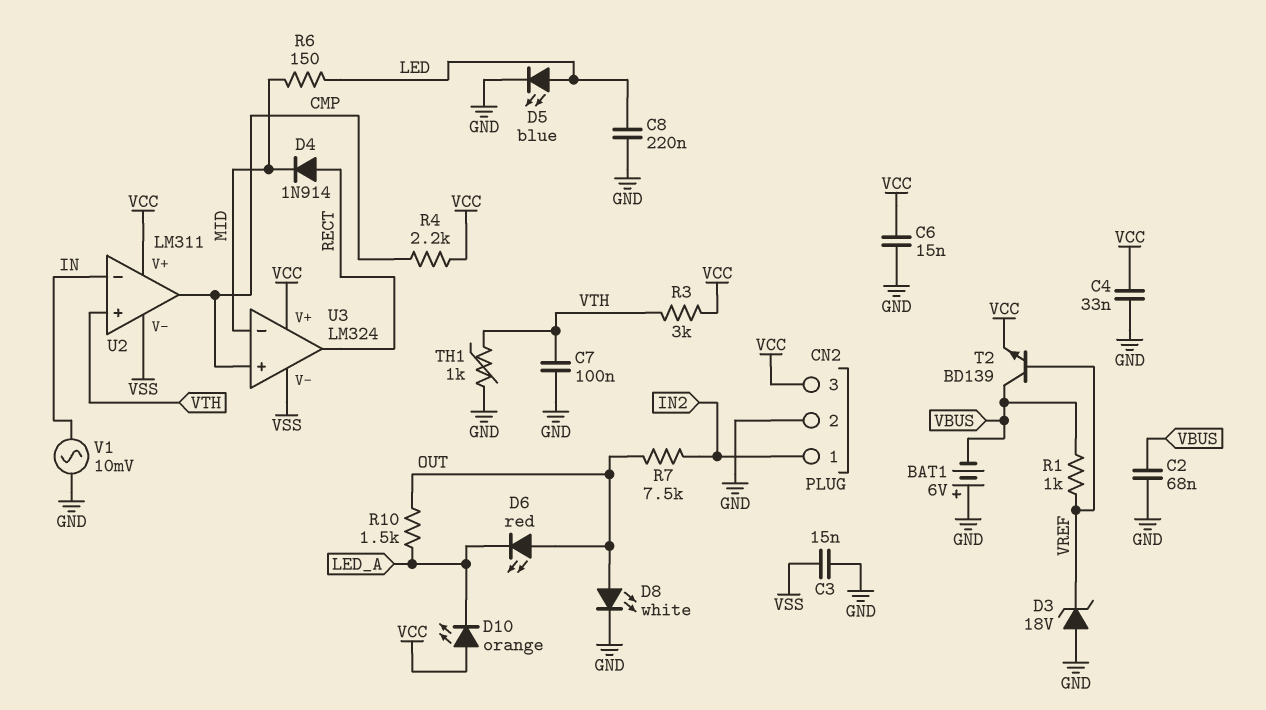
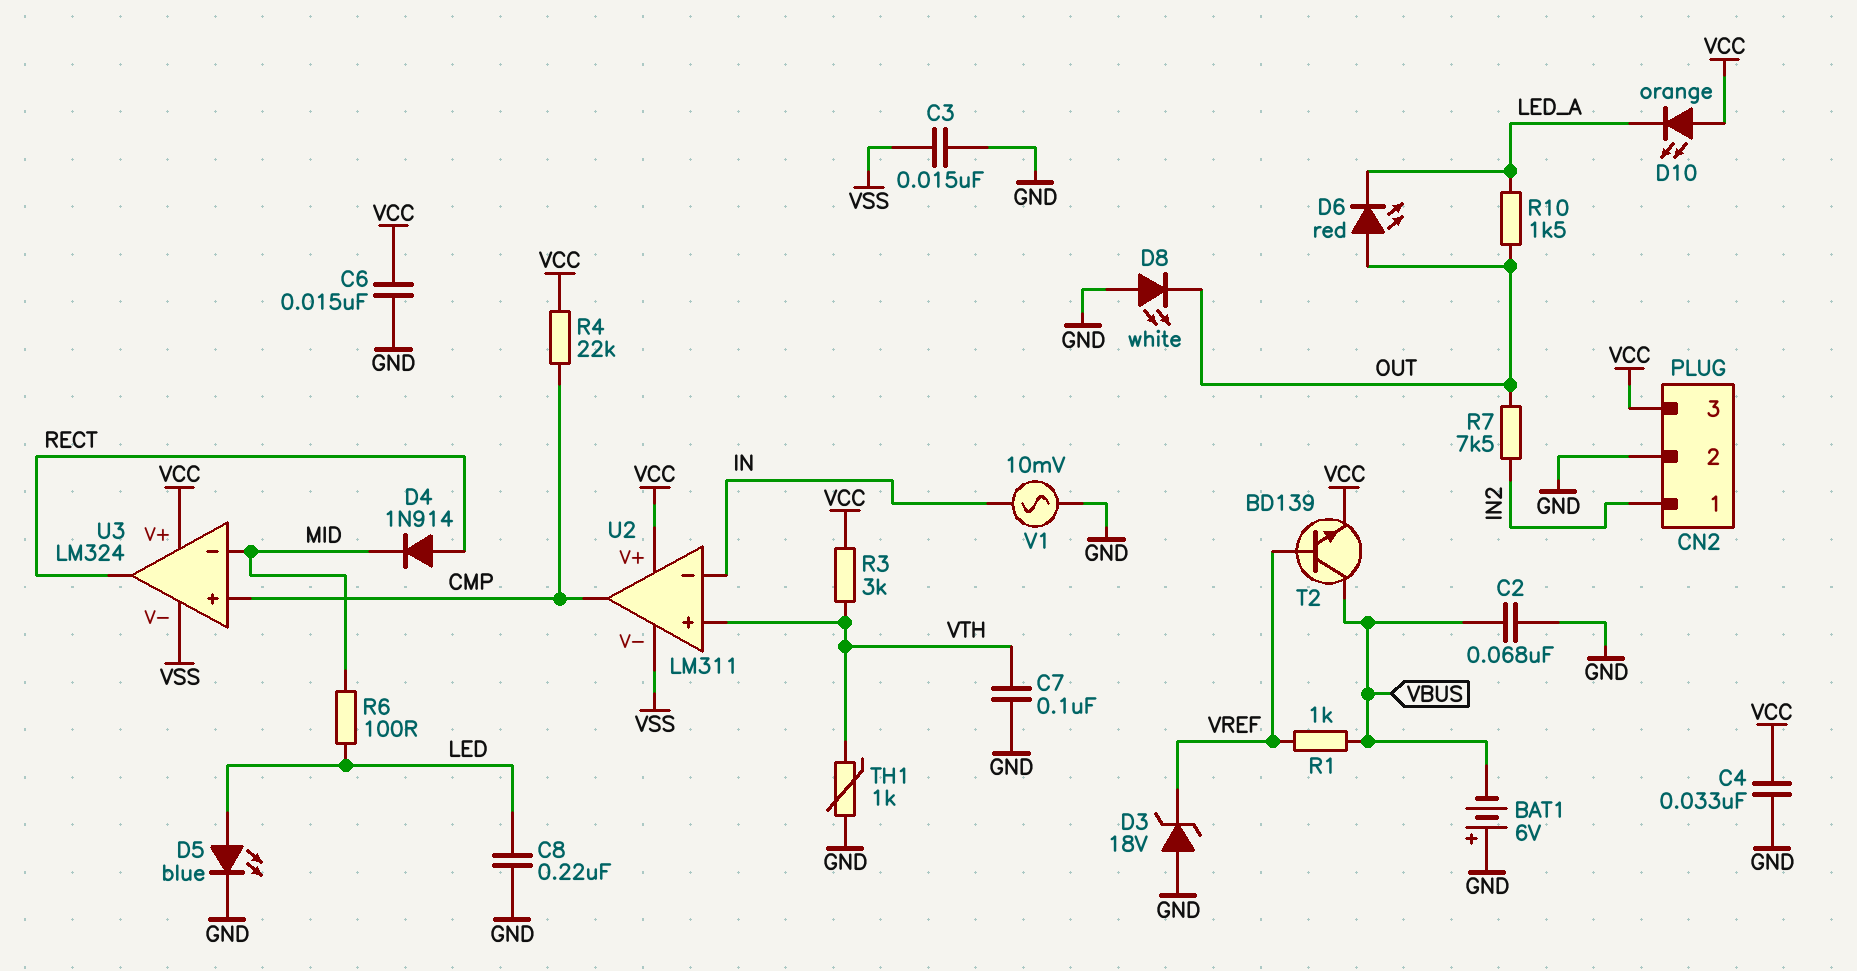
D8: LED white (A OUT, K GND) -> LED white (A GND, K OUT)
R4: 2.2k (CMP, VCC) -> 22k (CMP, VCC)
R6: 150 (LED, MID) -> 100 (LED, MID)

